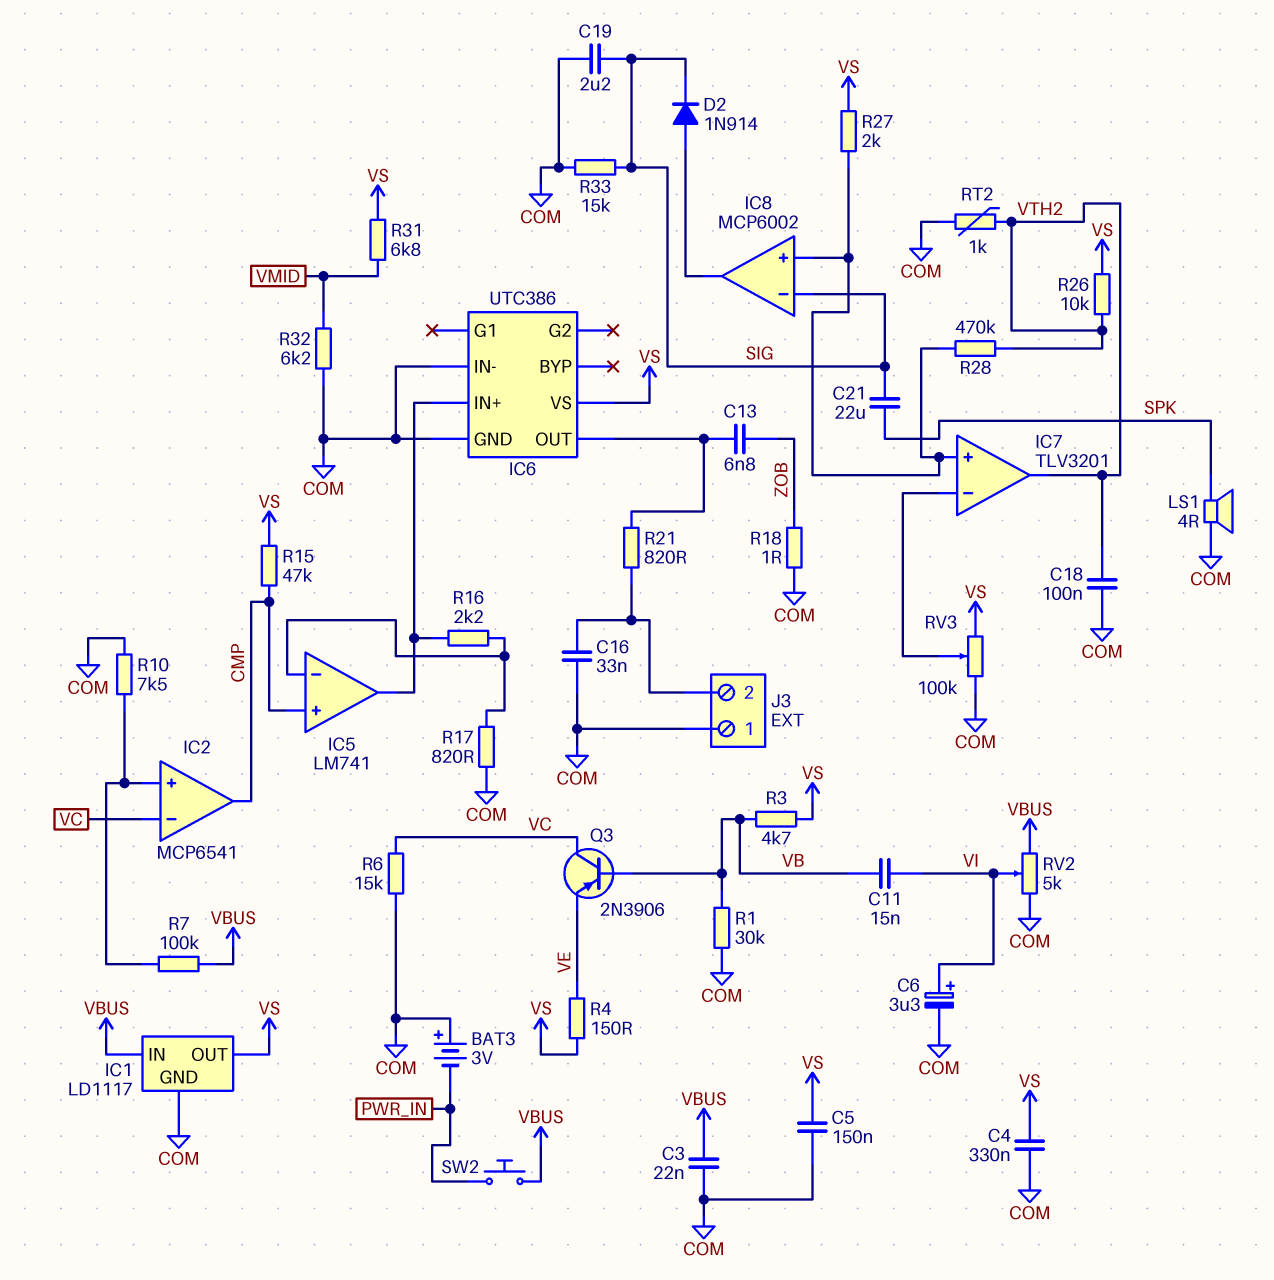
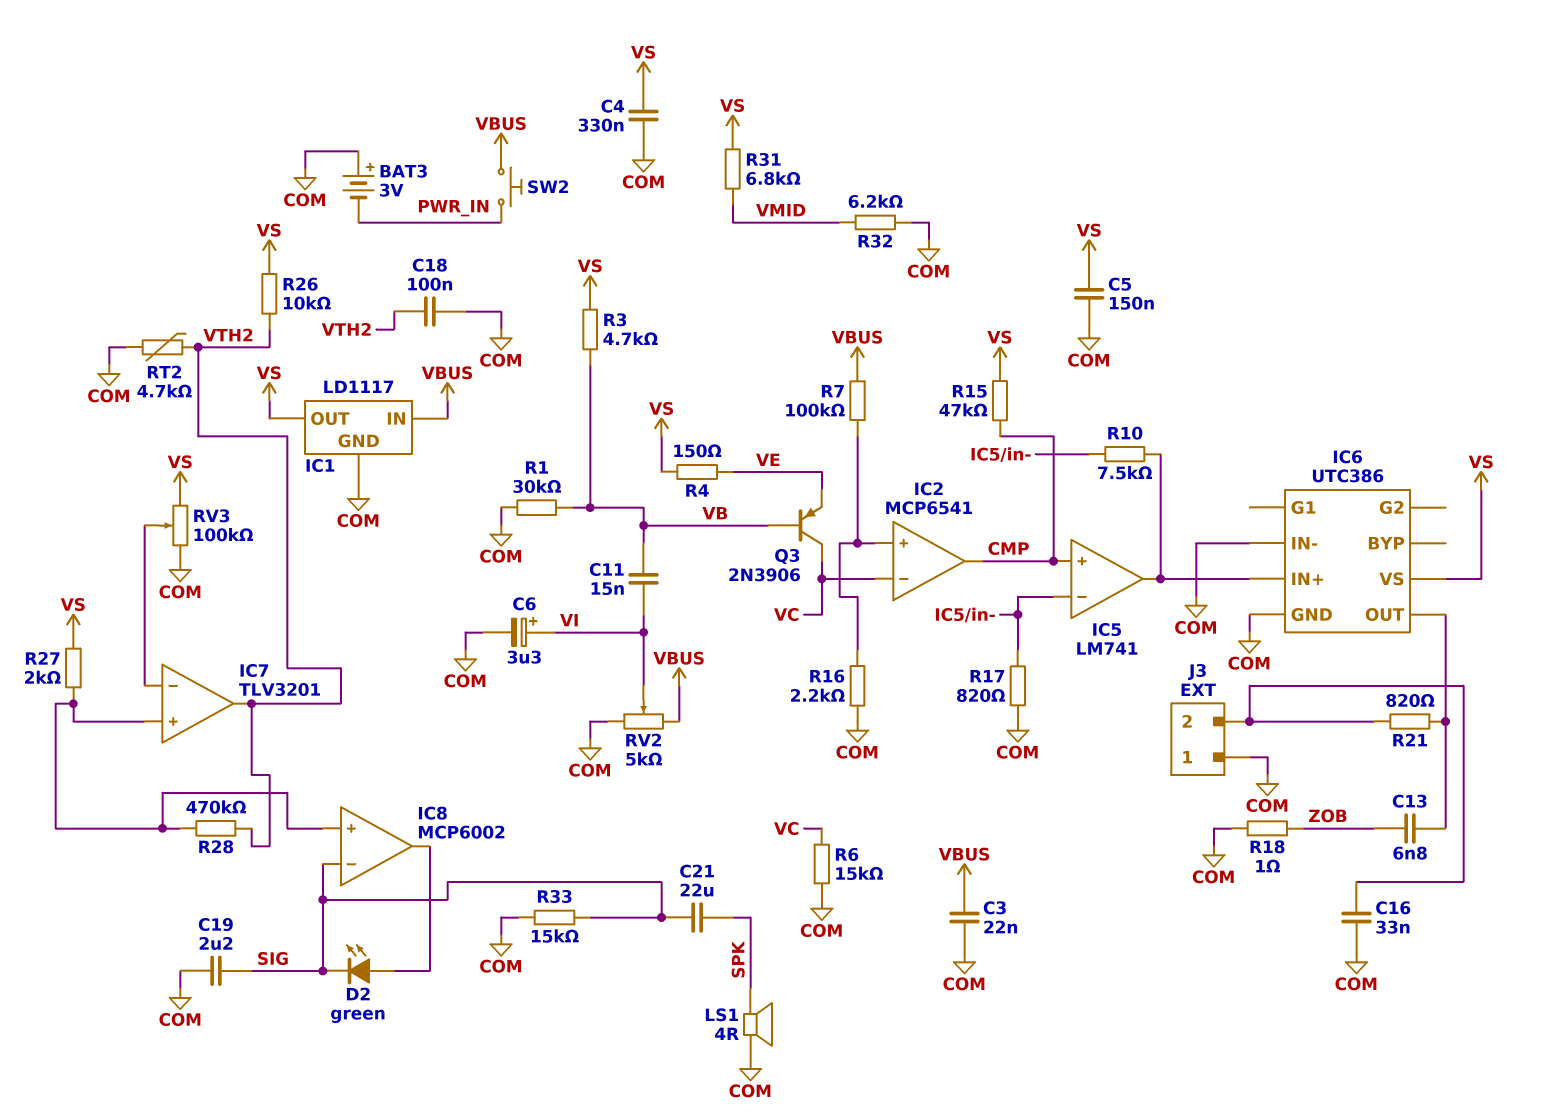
D2: diode 1N914 (A IC8/out, K SIG) -> LED green (A IC8/out, K SIG)
R10: 7.5k (COM, IC2/in+) -> 7.5k (IC5/in-, IC5/out)
R16: 2.2k (IC5/in-, IC5/out) -> 2.2k (COM, IC2/in+)
RT2: 1k (COM, VTH2) -> 4.7k (COM, VTH2)

